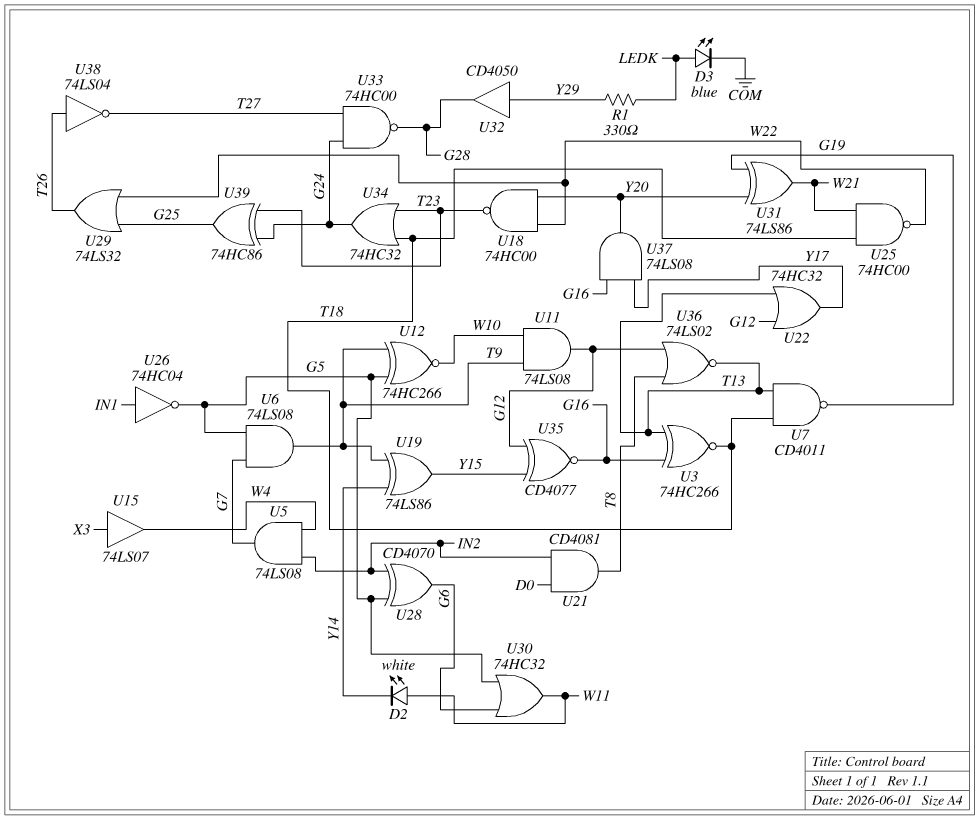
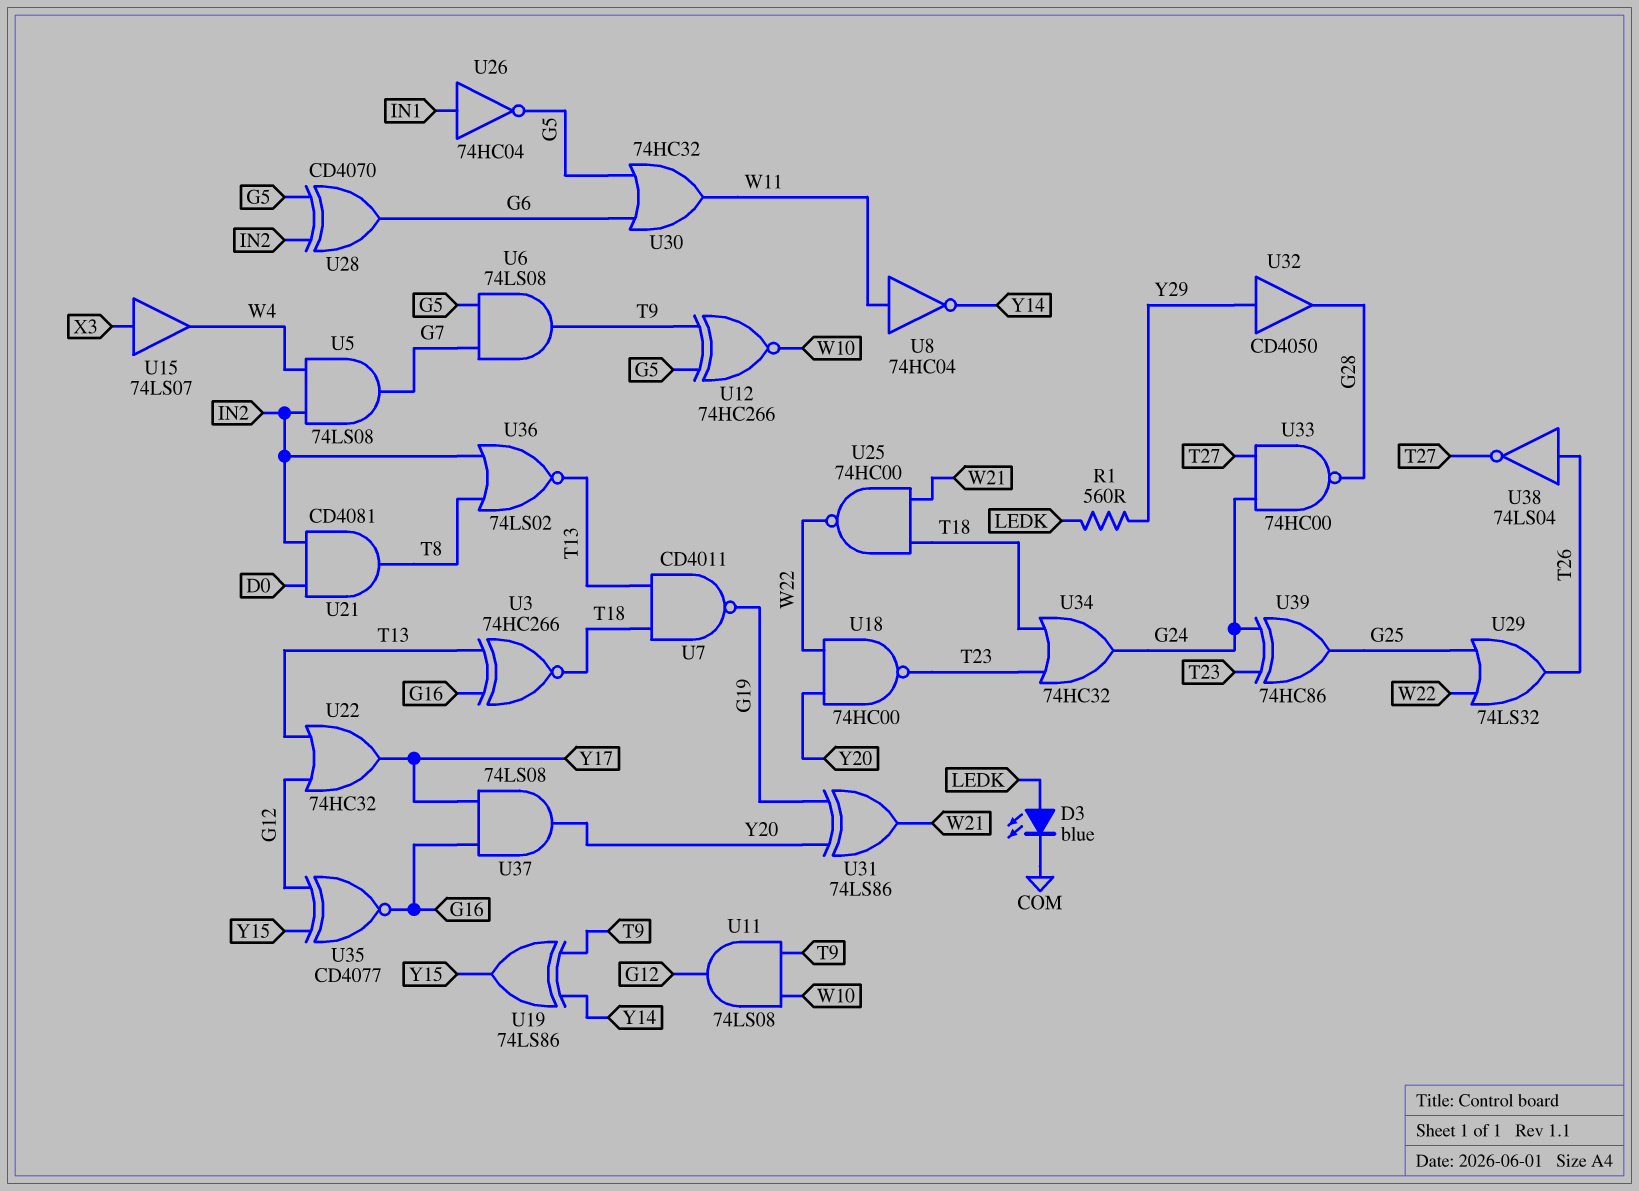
D2: LED white (A W11, K Y14) -> none
R1: 330 (LEDK, Y29) -> 560 (LEDK, Y29)
U8: none -> NOT 74HC04 (in W11, out Y14)
U36: NOR 74LS02 (in G12, in T8, out T13) -> NOR 74LS02 (in IN2, in T8, out T13)

